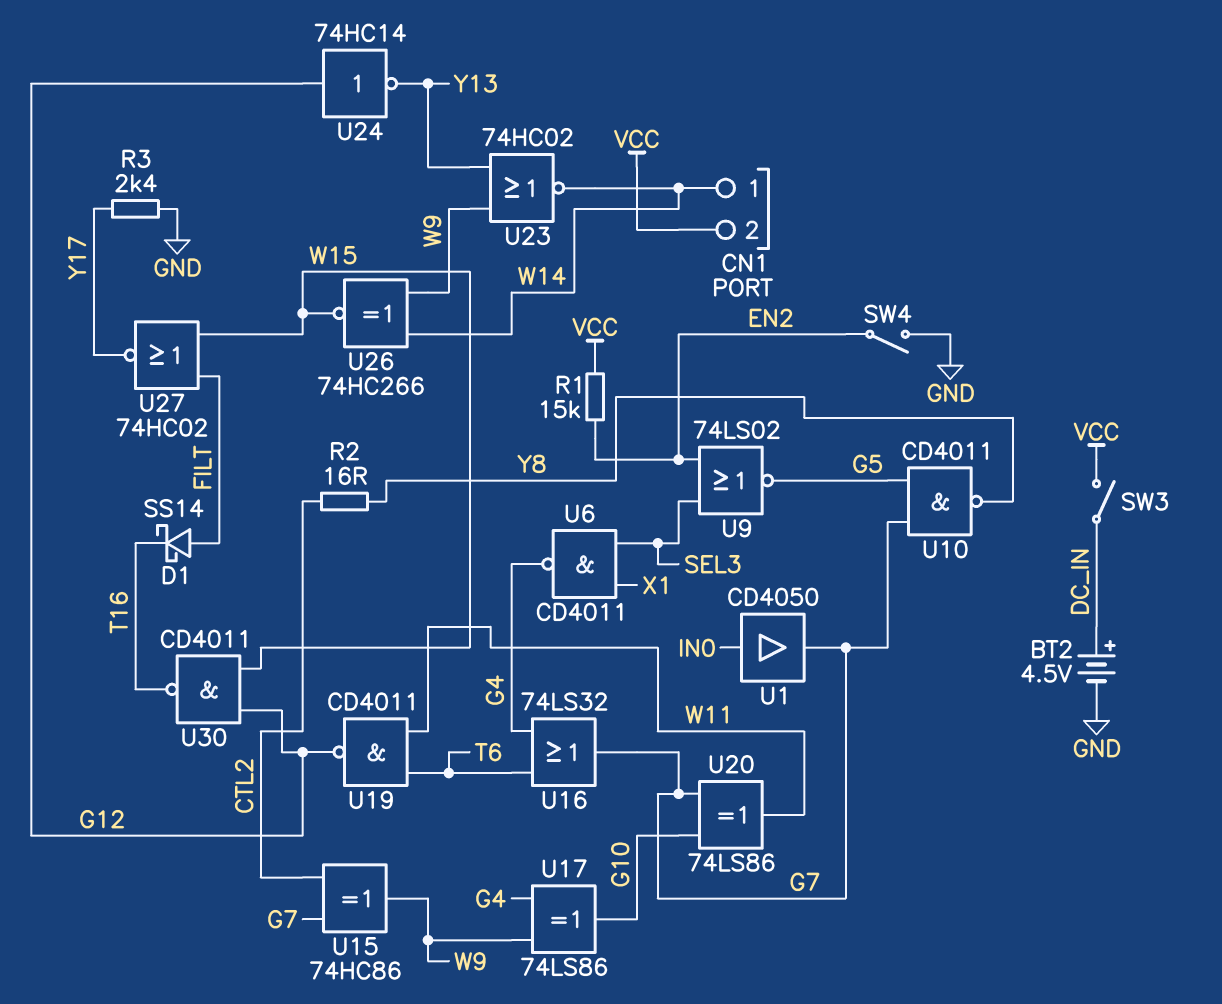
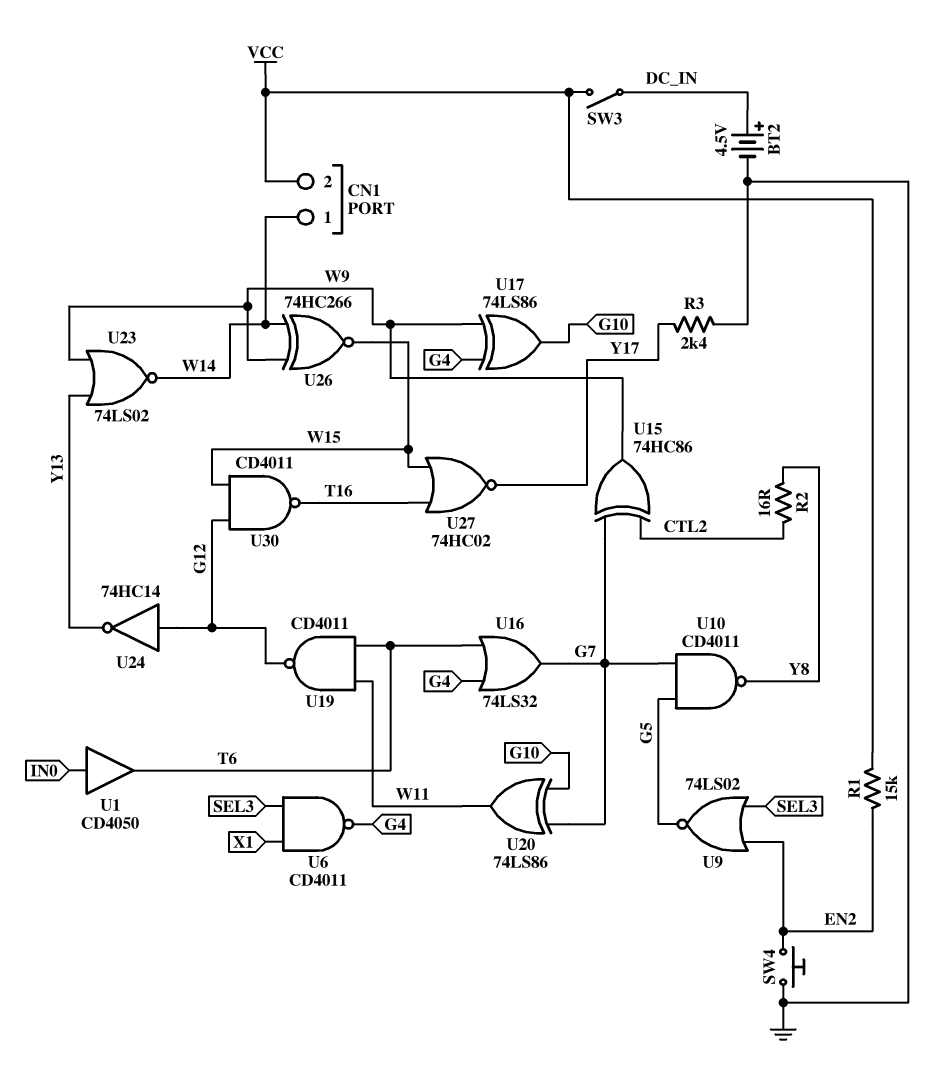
D1: schottky SS14 (A FILT, K T16) -> none
SW4: switch (EN2, GND) -> button (EN2, GND)
U1: buffer CD4050 (in IN0, out G7) -> buffer CD4050 (in IN0, out T6)
U23: NOR 74HC02 (in W9, in Y13, out W14) -> NOR 74LS02 (in W9, in Y13, out W14)
U27: NOR 74HC02 (in FILT, in W15, out Y17) -> NOR 74HC02 (in T16, in W15, out Y17)

